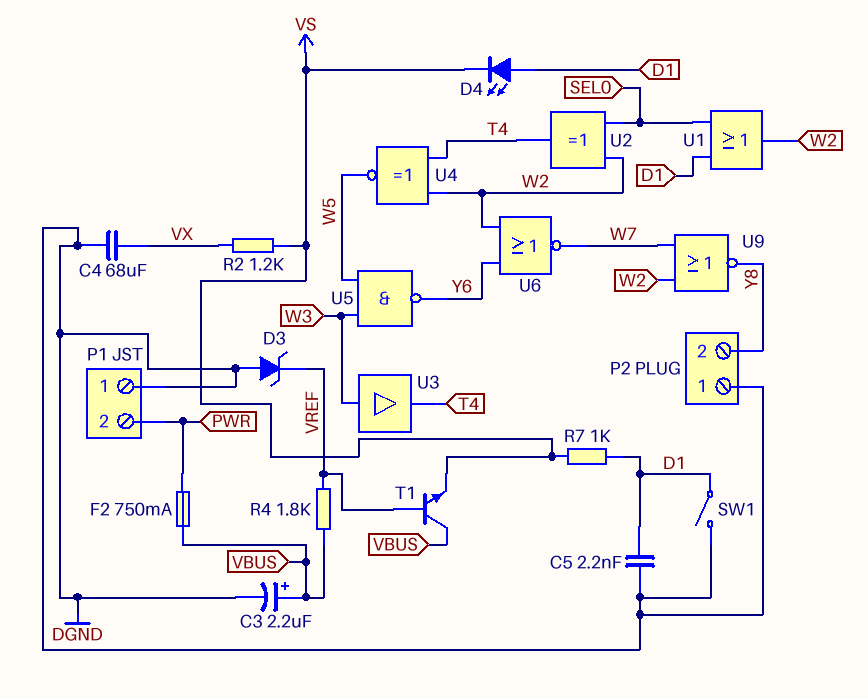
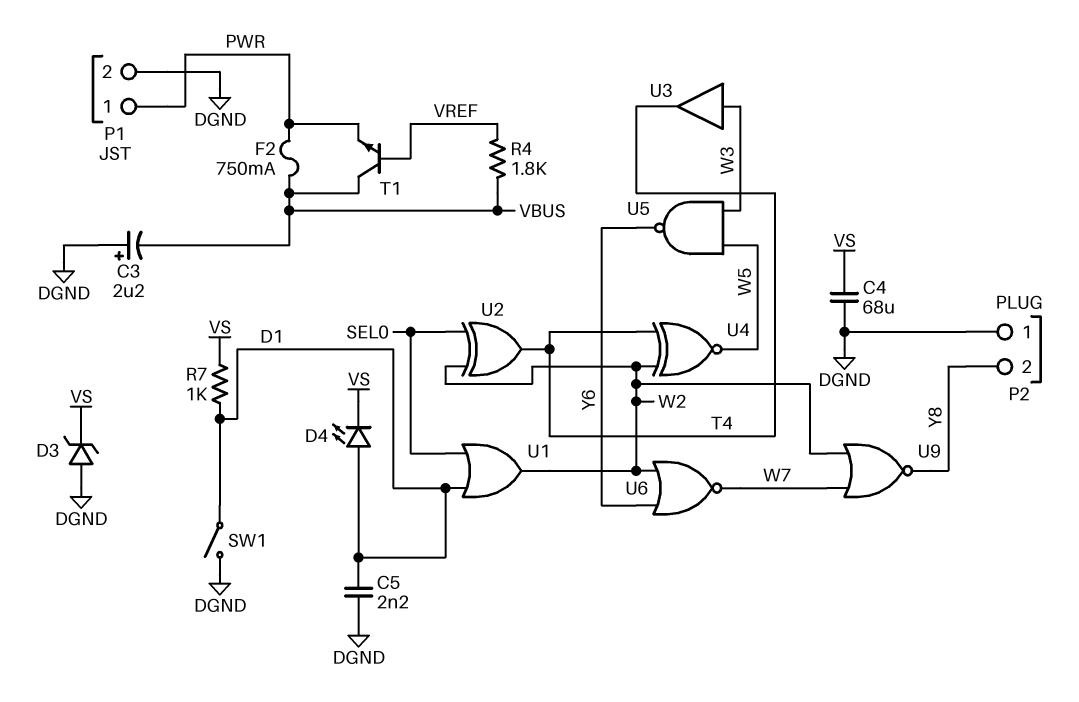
C3: 2.2uF (plus VBUS, minus DGND) -> 2.2uF (plus DGND, minus VBUS)
C4: 68uF (DGND, VX) -> 68uF (DGND, VS)
D3: zener (A DGND, K VREF) -> zener (A DGND, K VS)
P1 pin 1: DGND -> PWR
P1 pin 2: PWR -> DGND
R2: 1.2k (VS, VX) -> none
T1: NPN (B VREF, C VBUS, E VS) -> NPN (B VREF, C VBUS, E PWR)

